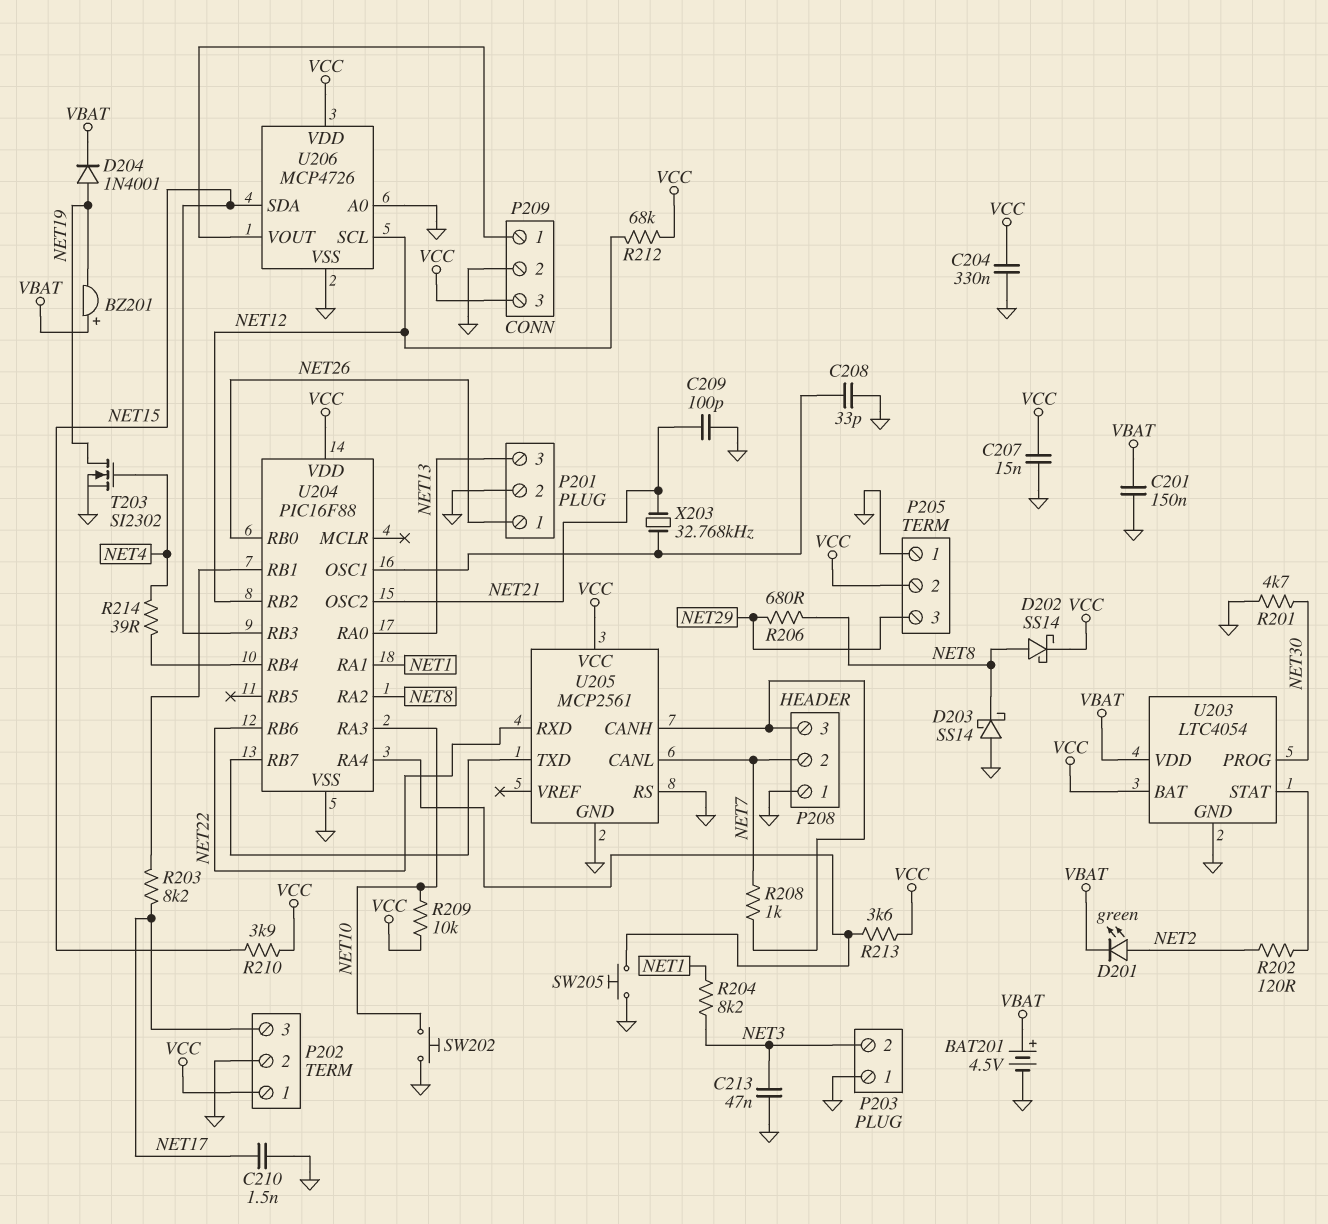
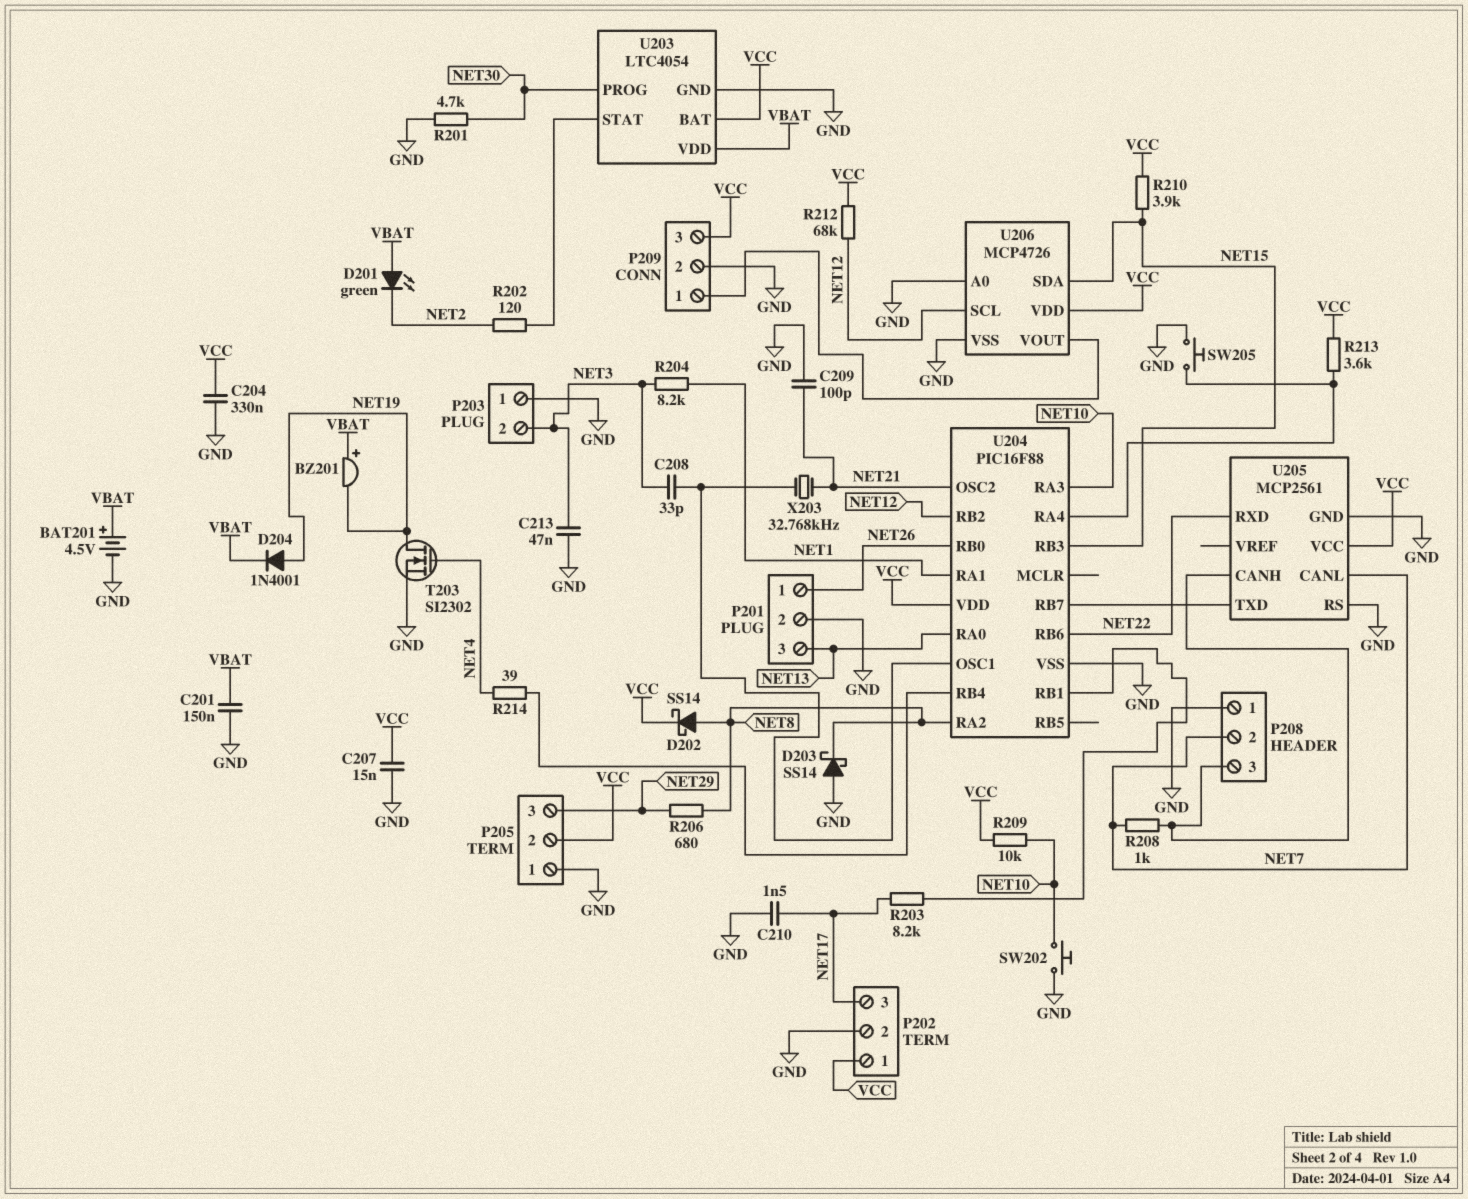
C208: 33pF (GND, U204/OSC1) -> 33pF (NET3, U204/OSC1)
D201: LED green (A NET2, K VBAT) -> LED green (A VBAT, K NET2)

